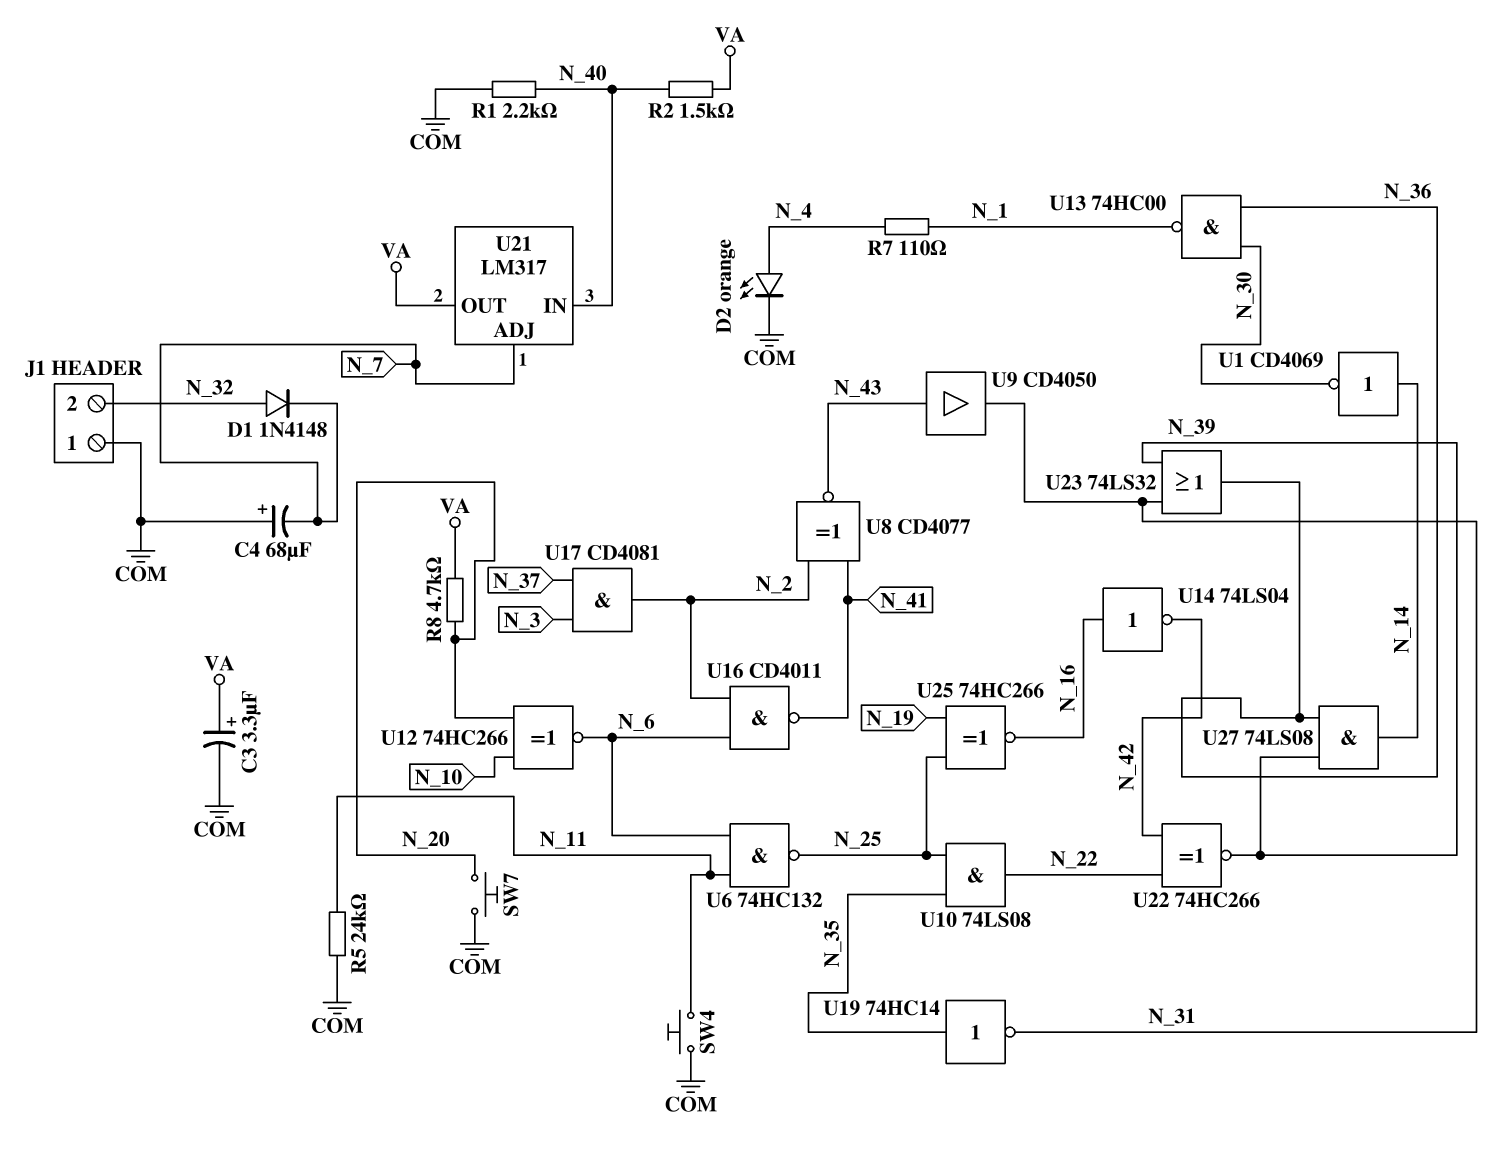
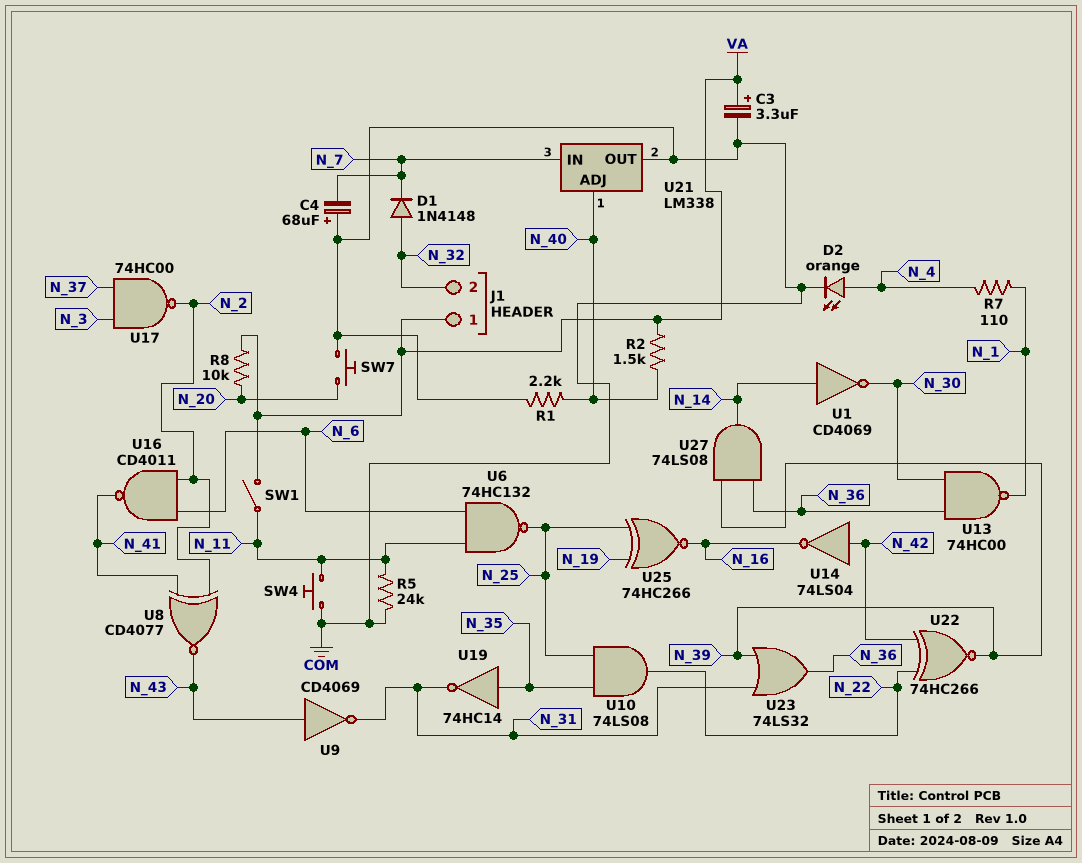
J1 pin 1: COM -> VA
R8: 4.7k (N_20, VA) -> 10k (N_20, VA)
SW1: none -> switch (N_11, VA)
U9: buffer CD4050 (in N_43, out N_31) -> NOT CD4069 (in N_43, out N_31)
U12: XNOR 74HC266 (in N_10, in N_20, out N_6) -> none
U14: NOT 74LS04 (in N_16, out N_42) -> NOT 74LS04 (in N_42, out N_16)
U17: AND CD4081 (in N_3, in N_37, out N_2) -> NAND 74HC00 (in N_3, in N_37, out N_2)
U21: LM317 -> LM338
U21 pin ADJ: N_7 -> N_40
U21 pin IN: N_40 -> N_7
U21 pin OUT: VA -> COM

